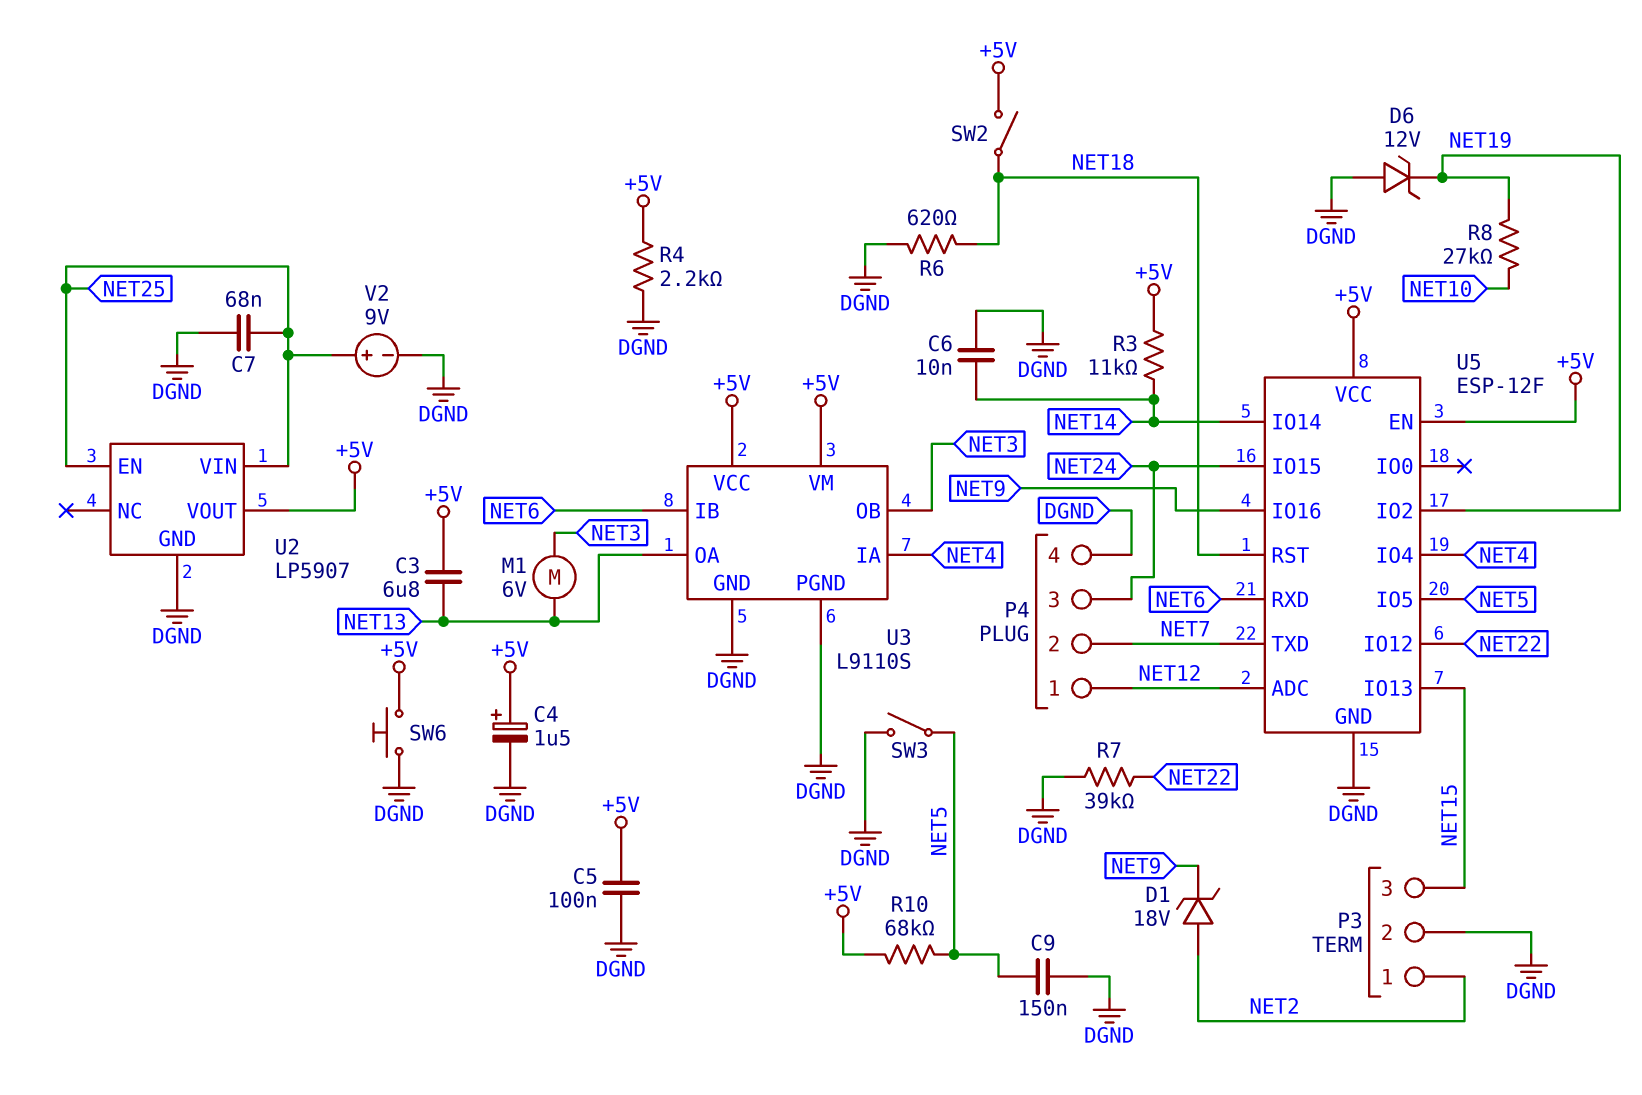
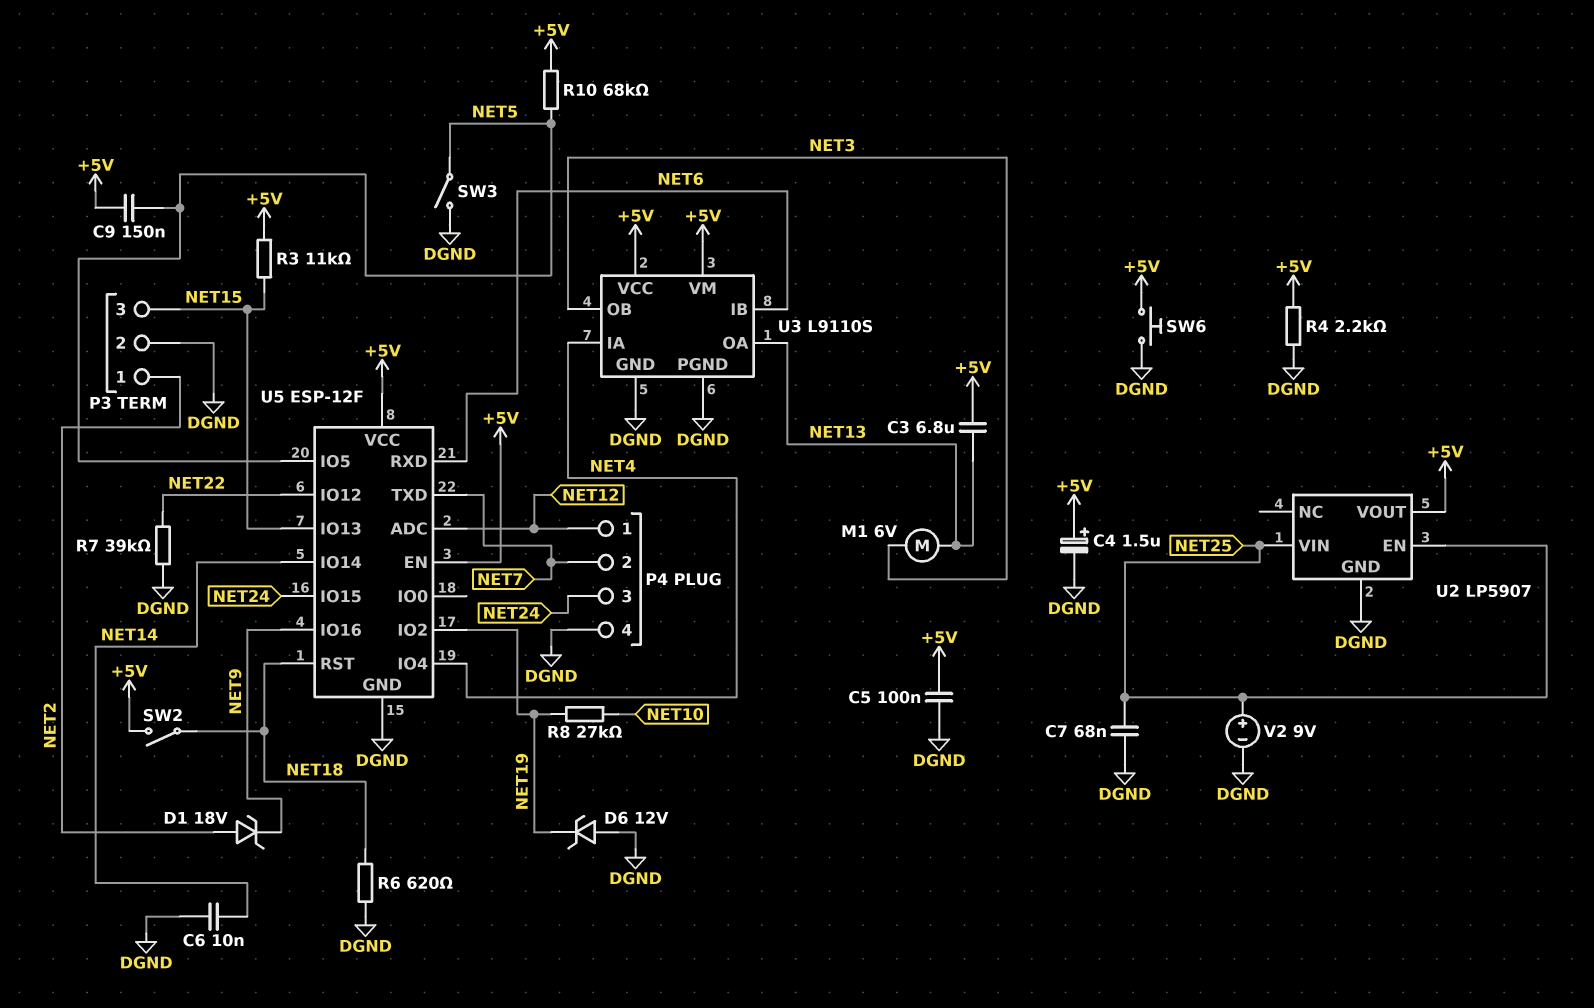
C9: 150nF (DGND, NET5) -> 150nF (+5V, NET5)
R3: 11k (+5V, NET14) -> 11k (+5V, NET15)

